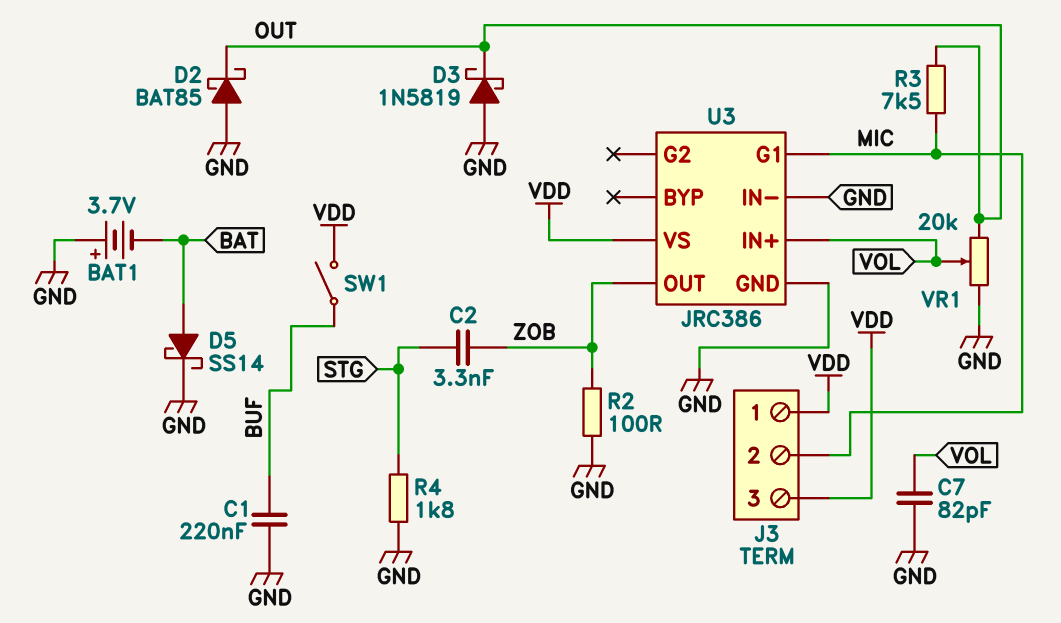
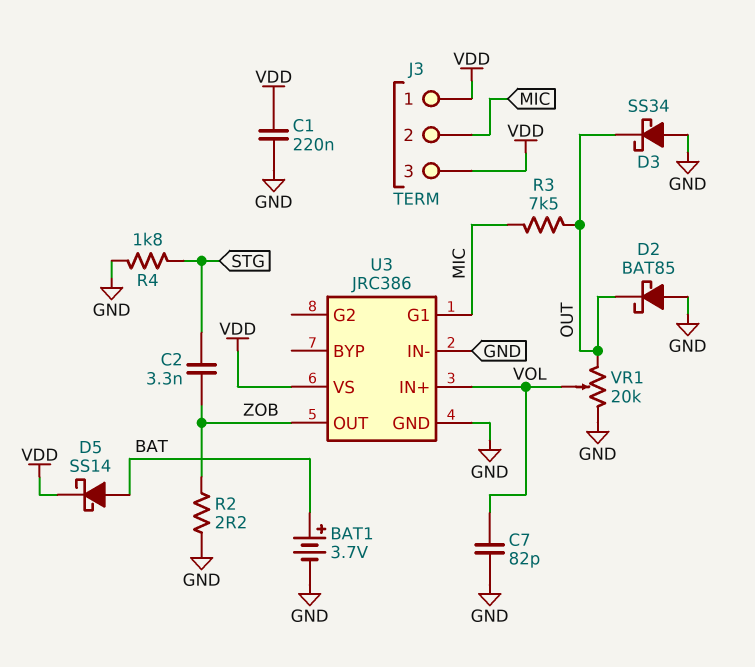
BAT1: 3.7V (plus GND, minus BAT) -> 3.7V (plus BAT, minus GND)
C1: 220nF (BUF, GND) -> 220nF (GND, VDD)
D3: schottky 1N5819 (A GND, K OUT) -> schottky SS34 (A GND, K OUT)
D5: schottky SS14 (A BAT, K GND) -> schottky SS14 (A BAT, K VDD)
R2: 100 (GND, ZOB) -> 2.2 (GND, ZOB)
SW1: switch (BUF, VDD) -> none

